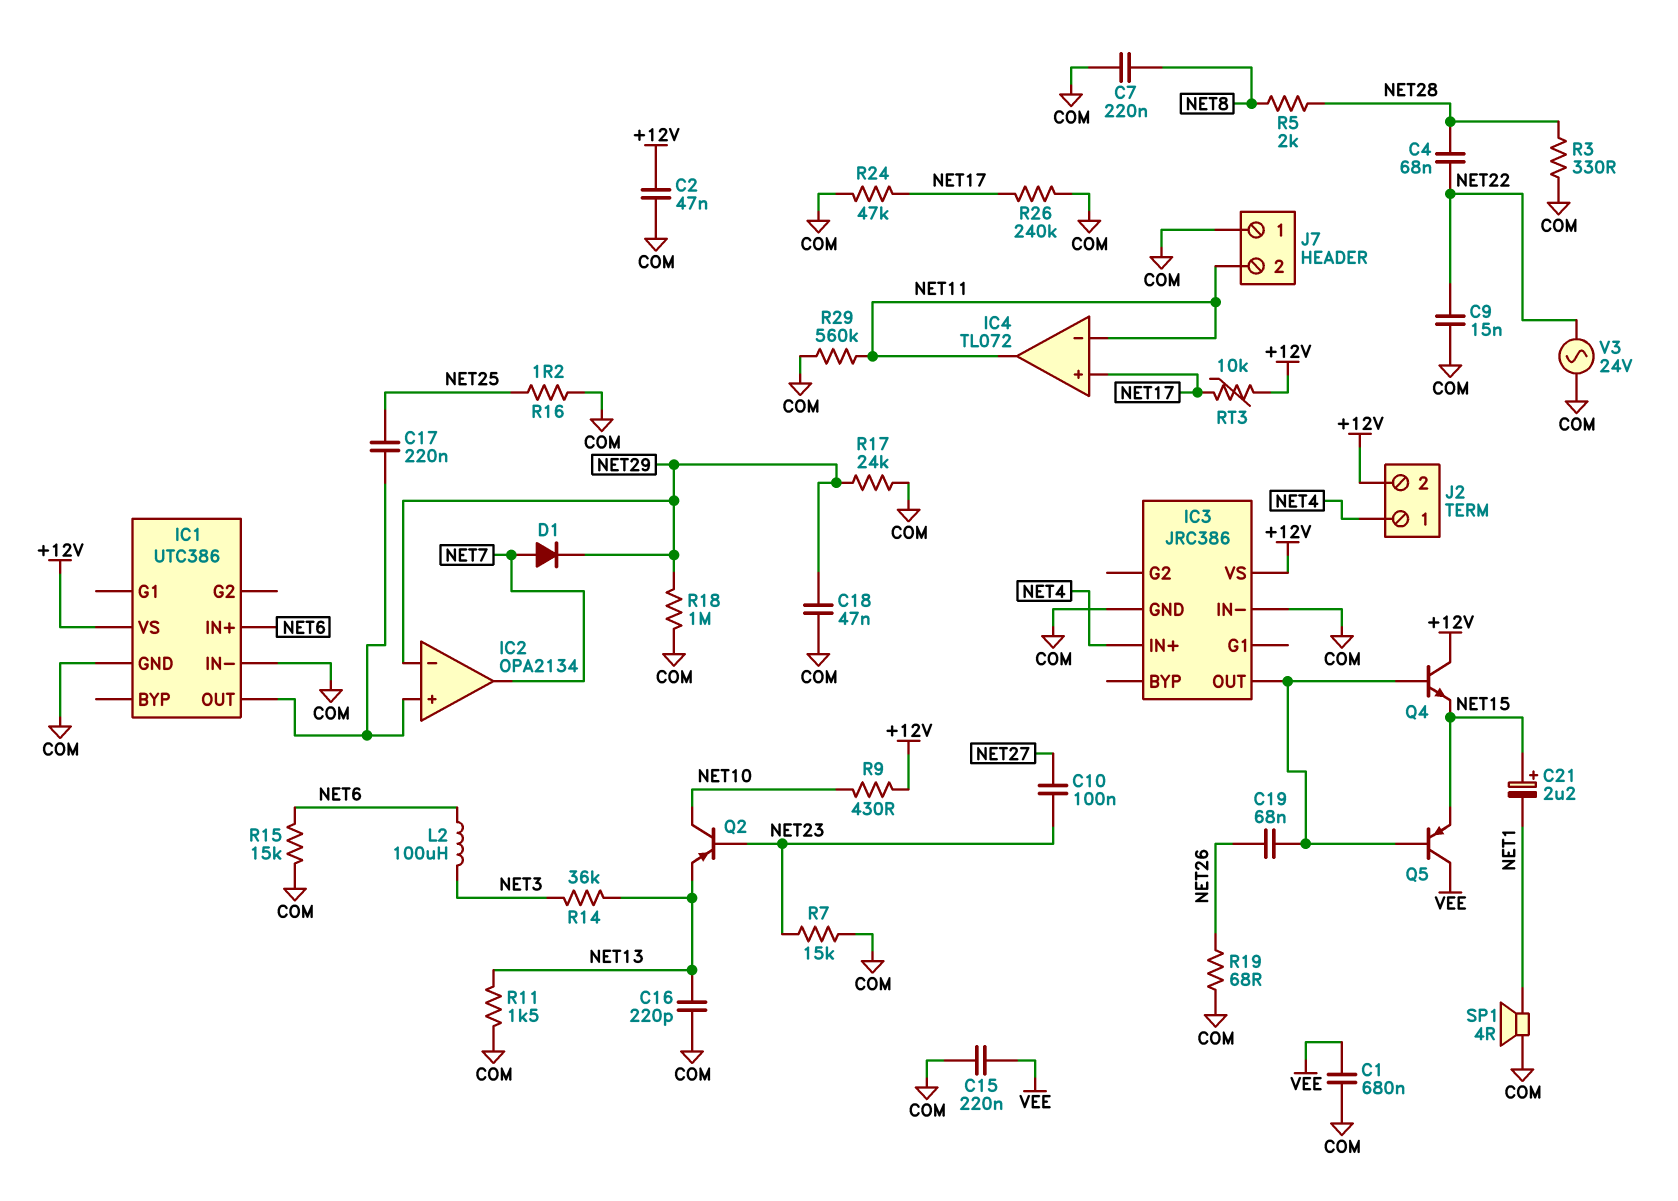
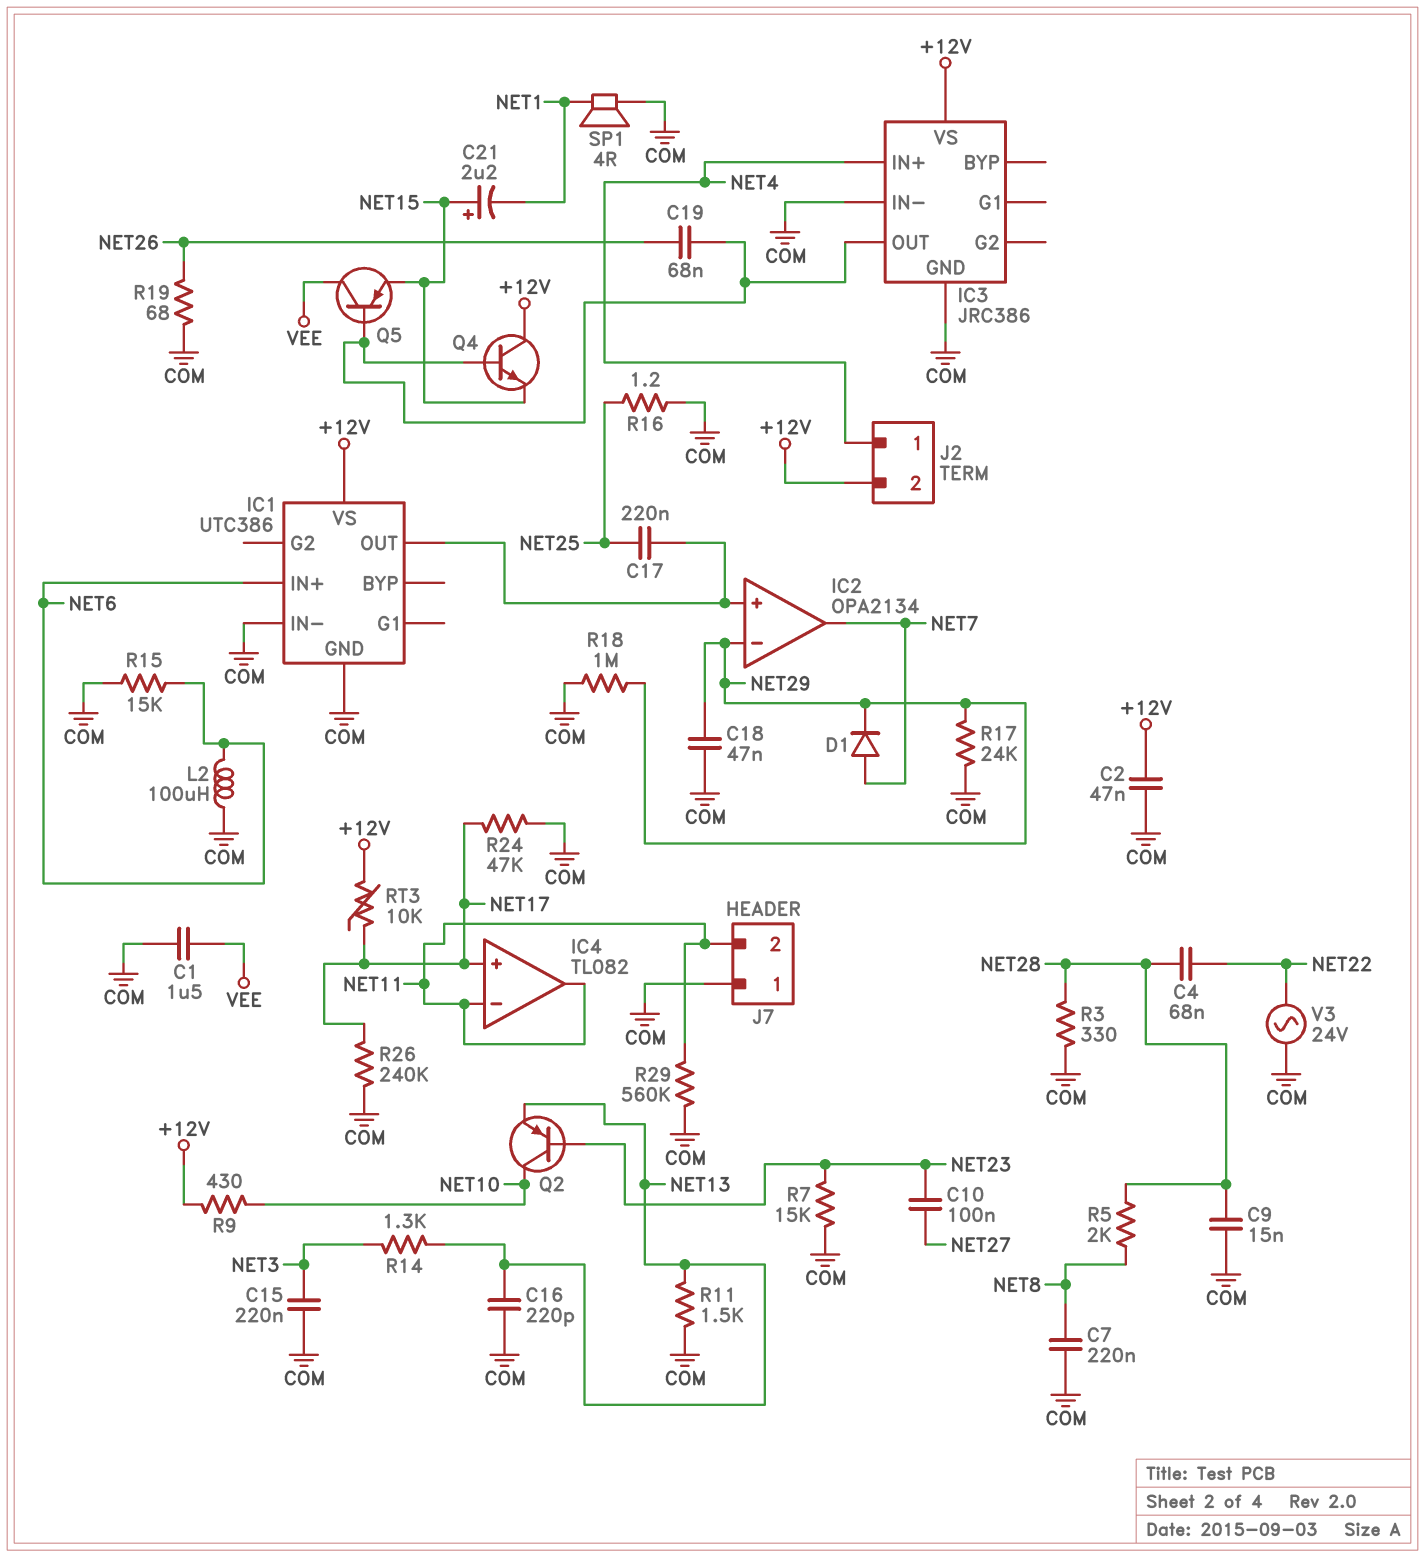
C1: 680nF (COM, VEE) -> 1.5uF (COM, VEE)
C9: 15nF (COM, NET22) -> 15nF (COM, NET28)
C15: 220nF (COM, VEE) -> 220nF (COM, NET3)
IC4: TL072 -> TL082
L2: 100uH (NET3, NET6) -> 100uH (COM, NET6)
R14: 36k (NET3, NET13) -> 1.3k (NET3, NET13)

